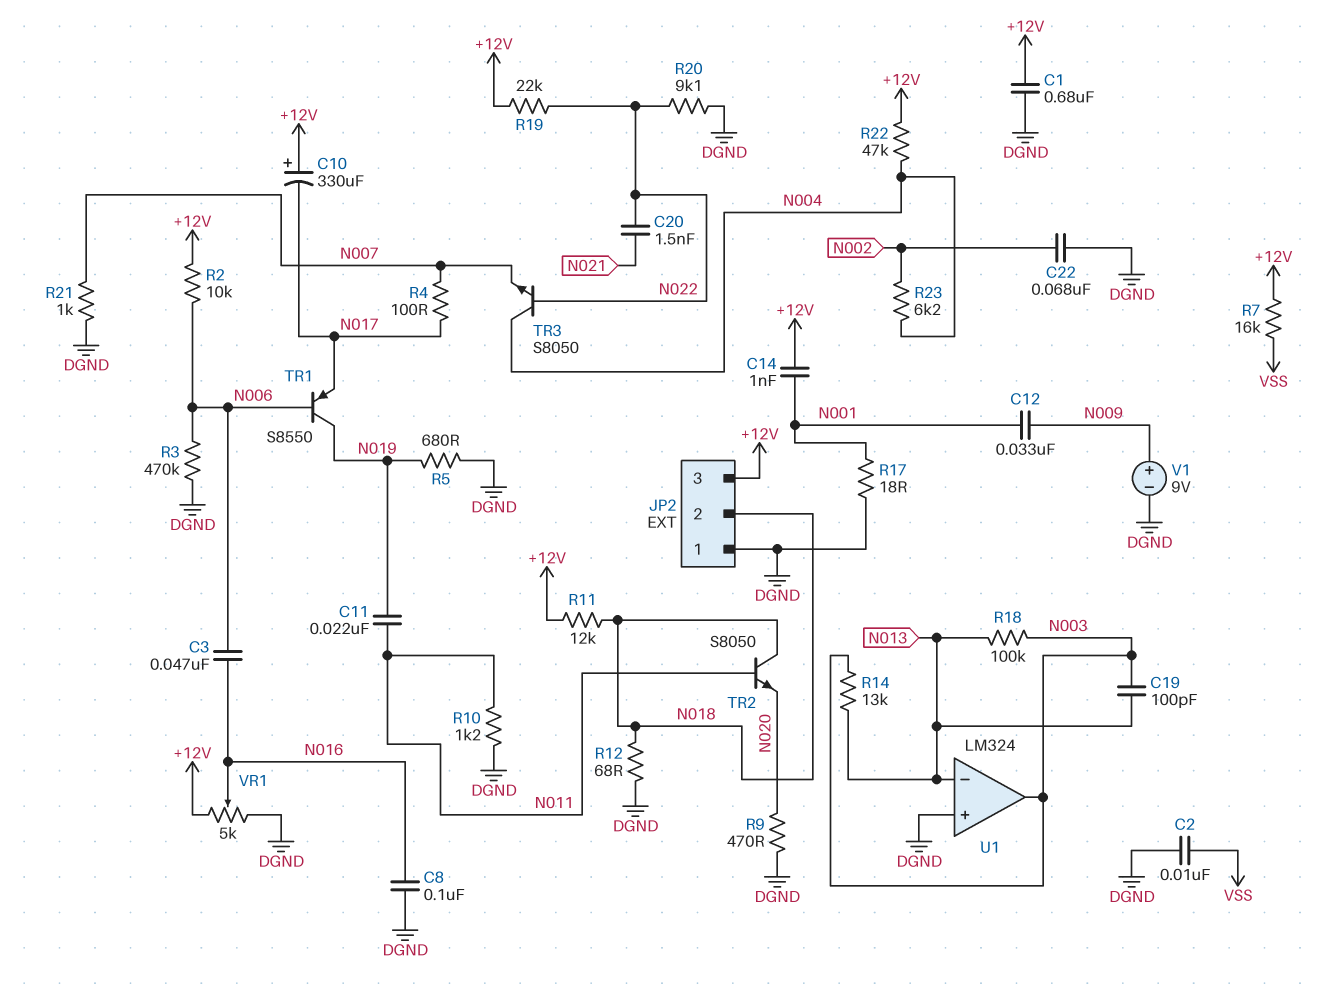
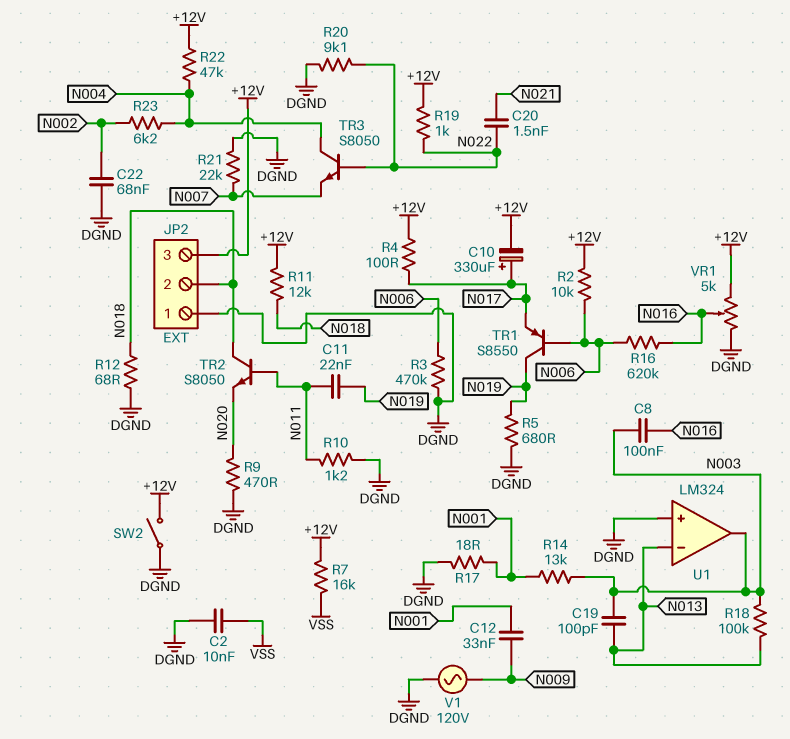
C1: 680nF (+12V, DGND) -> none
C3: 47nF (N006, N016) -> none
C8: 100nF (DGND, N016) -> 100nF (N003, N016)
C10: 330uF (plus +12V, minus N017) -> 330uF (plus N017, minus +12V)
C14: 1nF (+12V, N001) -> none
R4: 100 (N007, N017) -> 100 (+12V, N017)
R14: 13k (N003, N013) -> 13k (N001, N003)
R16: none -> 620k (N006, N016)
R19: 22k (+12V, N022) -> 1k (+12V, N022)
R21: 1k (DGND, N007) -> 22k (DGND, N007)
SW2: none -> switch (+12V, DGND)
V1: 9V (plus N009, minus DGND) -> AC 120V (DGND, N009)

